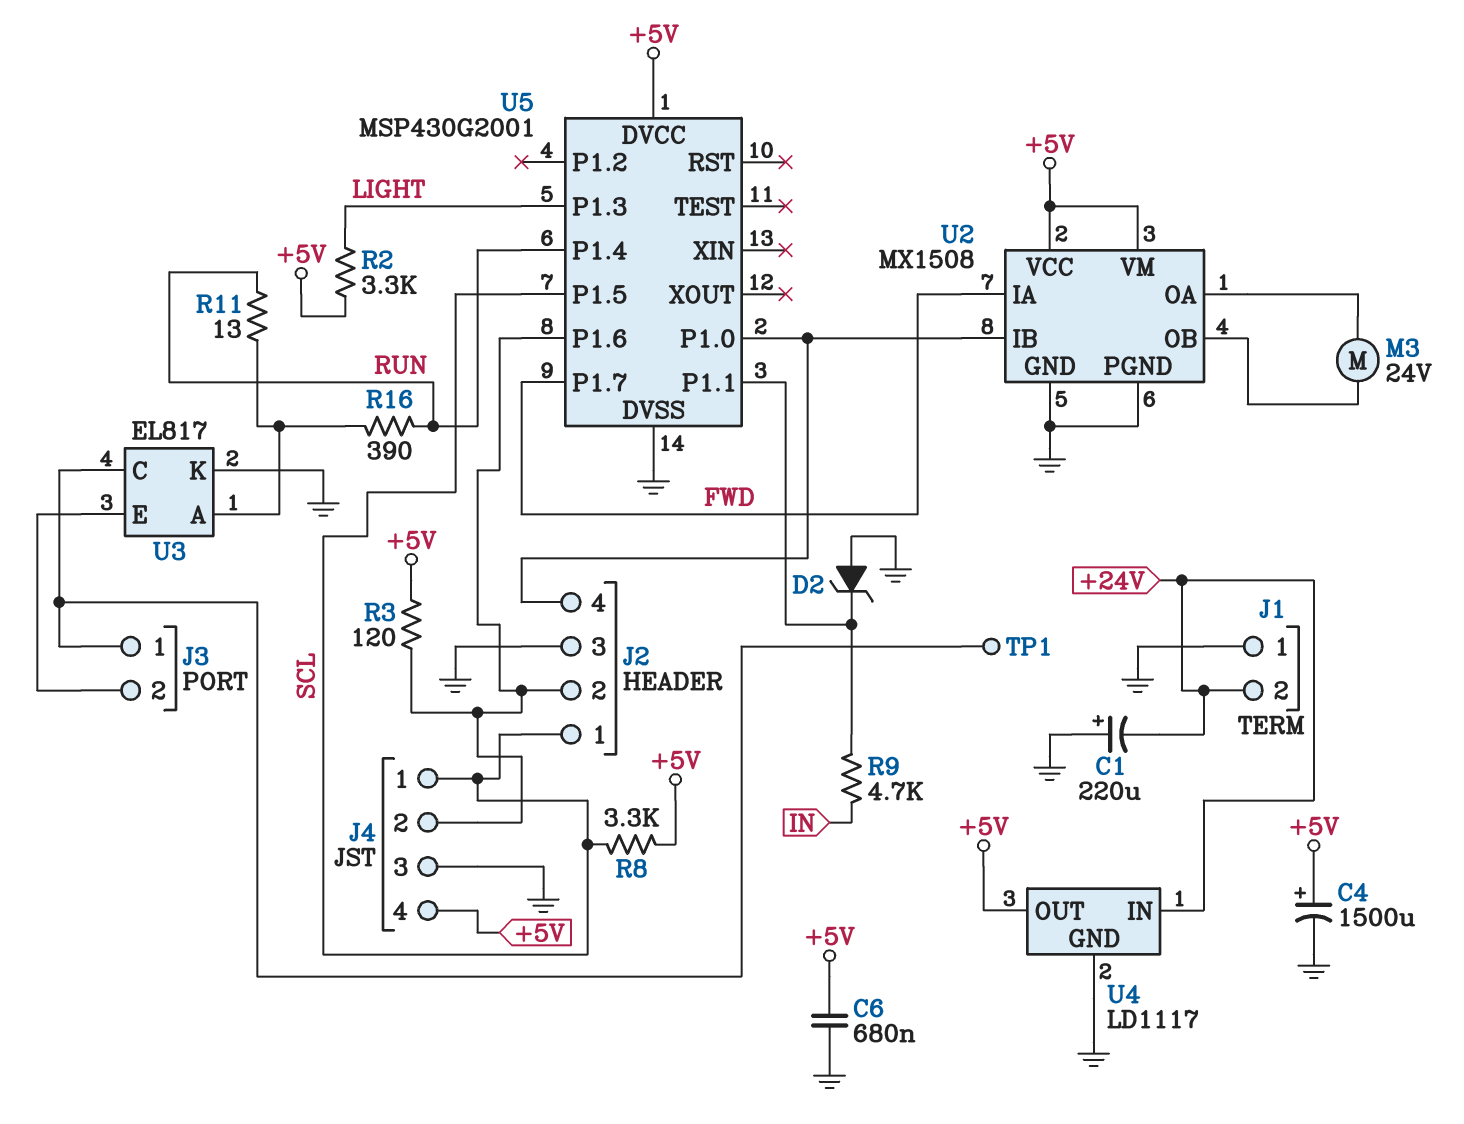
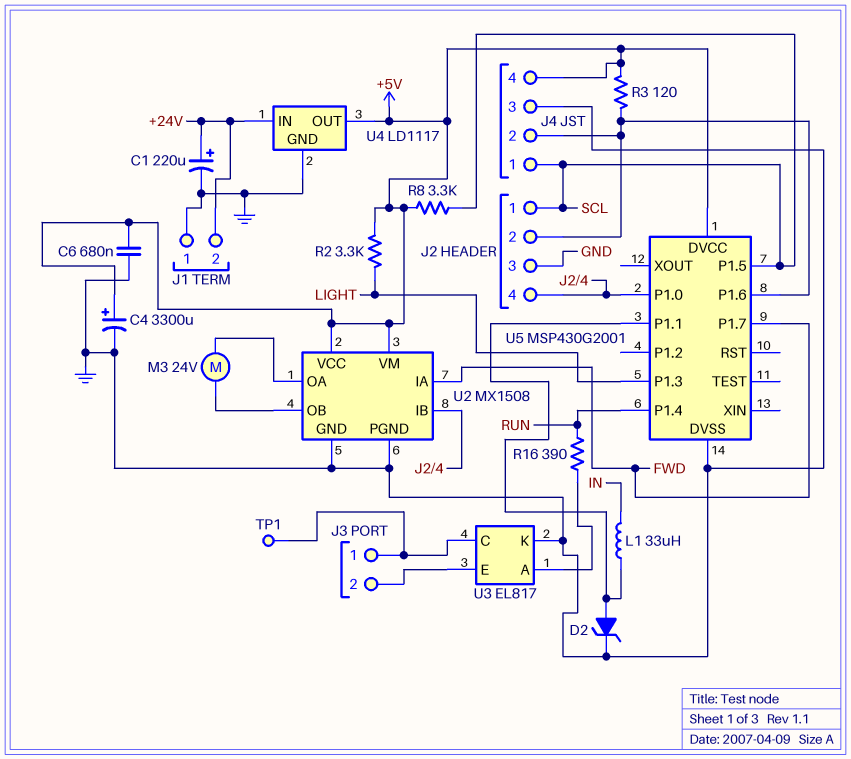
C1: 220uF (plus GND, minus +24V) -> 220uF (plus +24V, minus GND)
C4: 1500uF (plus +5V, minus GND) -> 3300uF (plus +5V, minus GND)
D2: zener (A GND, K U5/P1.1) -> zener (A U5/P1.1, K GND)
L1: none -> 33uH (IN, U5/P1.1)
R9: 4.7k (IN, U5/P1.1) -> none
R11: 13 (RUN, U3/A) -> none

